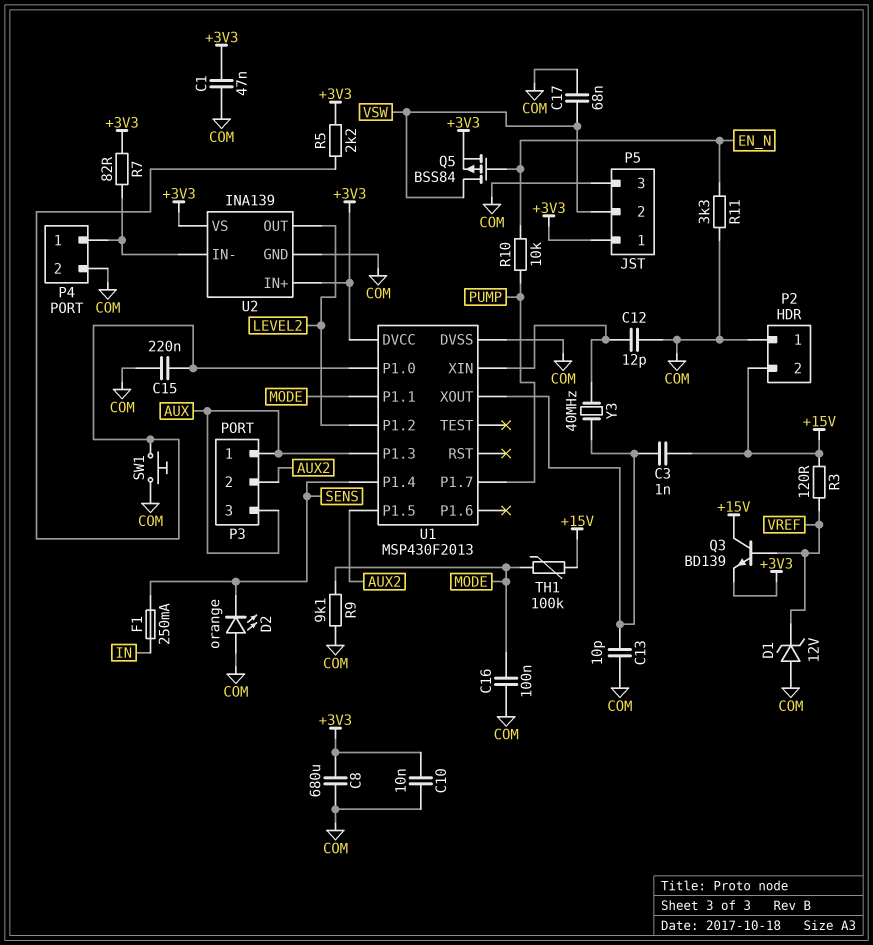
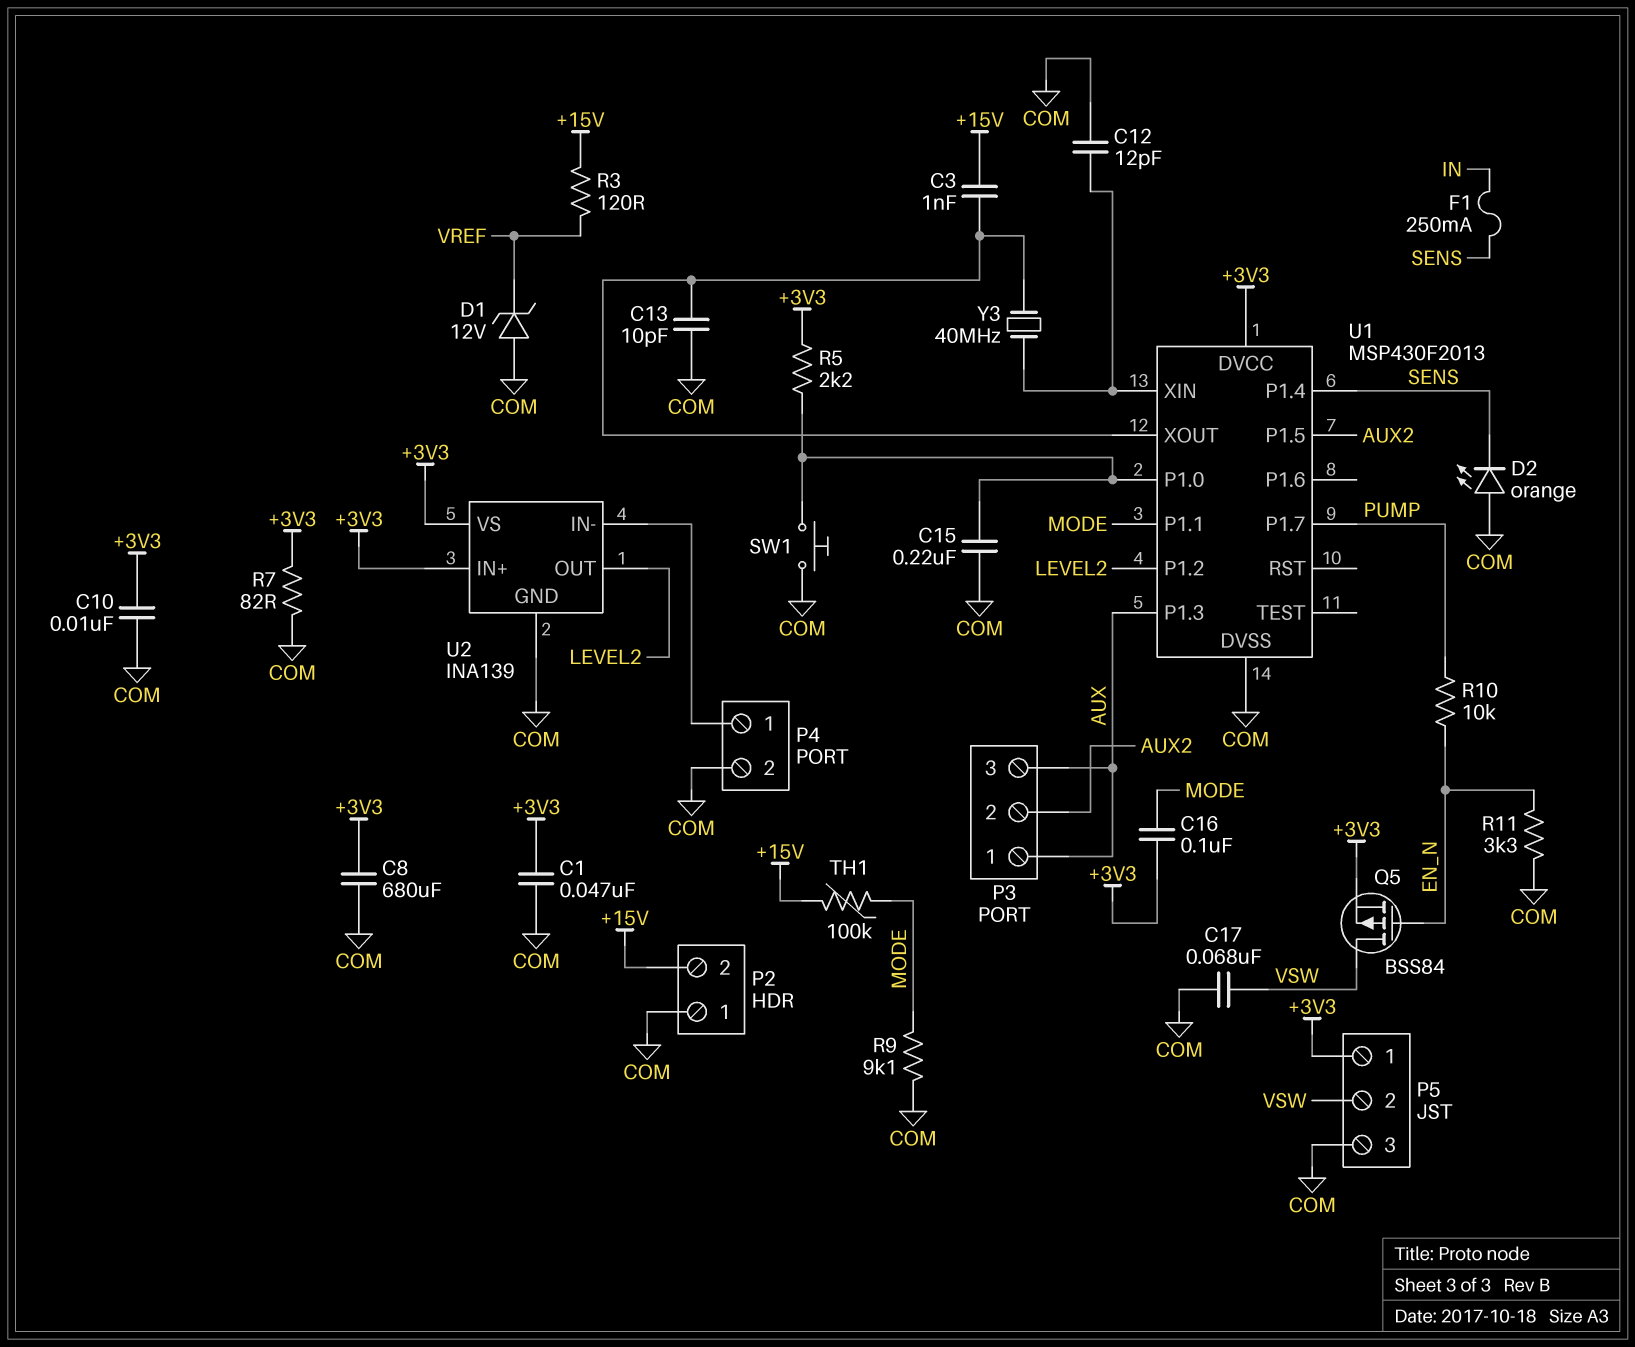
C16: 100nF (COM, MODE) -> 100nF (+3V3, MODE)
Q3: NPN BD139 (B VREF, C +15V, E +3V3) -> none
R7: 82 (+3V3, P4/1) -> 82 (+3V3, COM)

